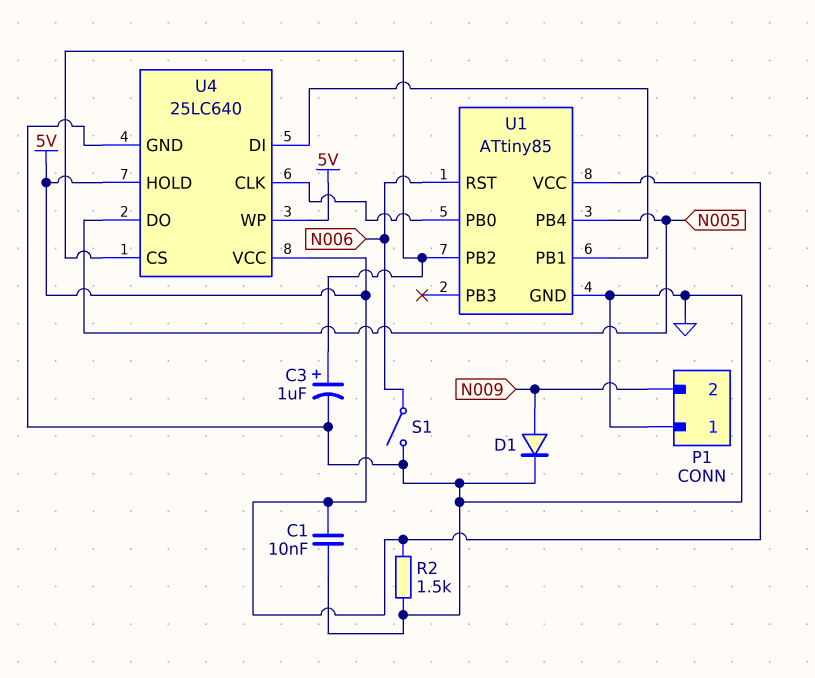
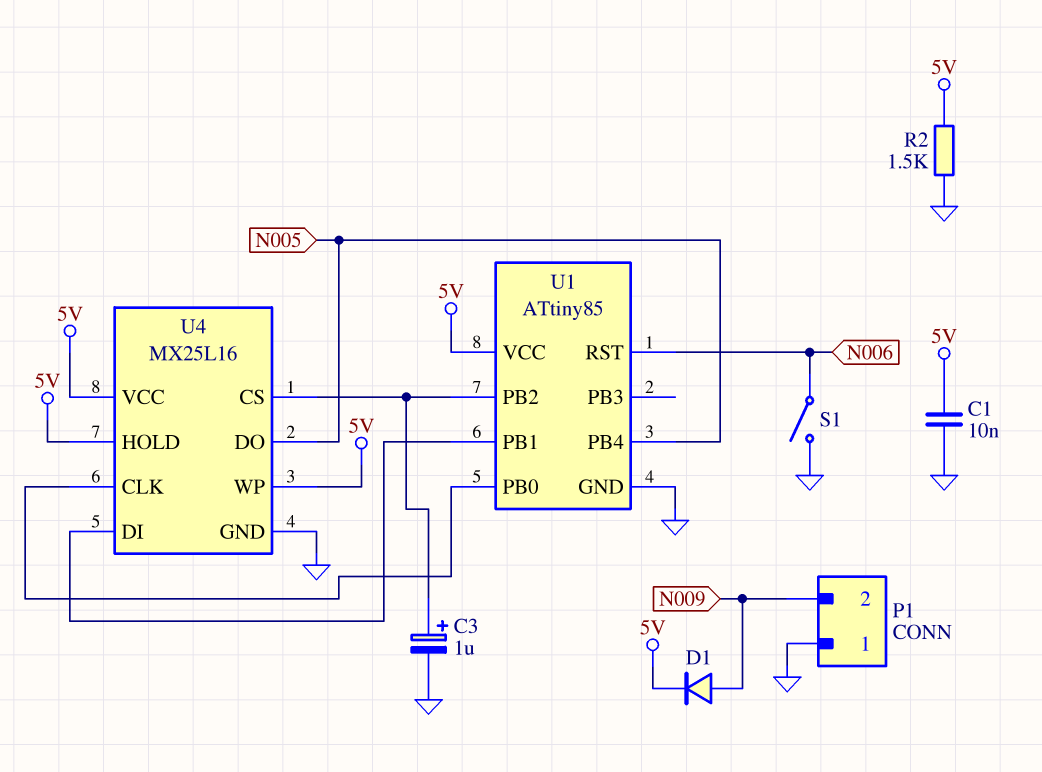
D1: diode (A N009, K GND) -> diode (A N009, K 5V)
U4: 25LC640 -> MX25L16

